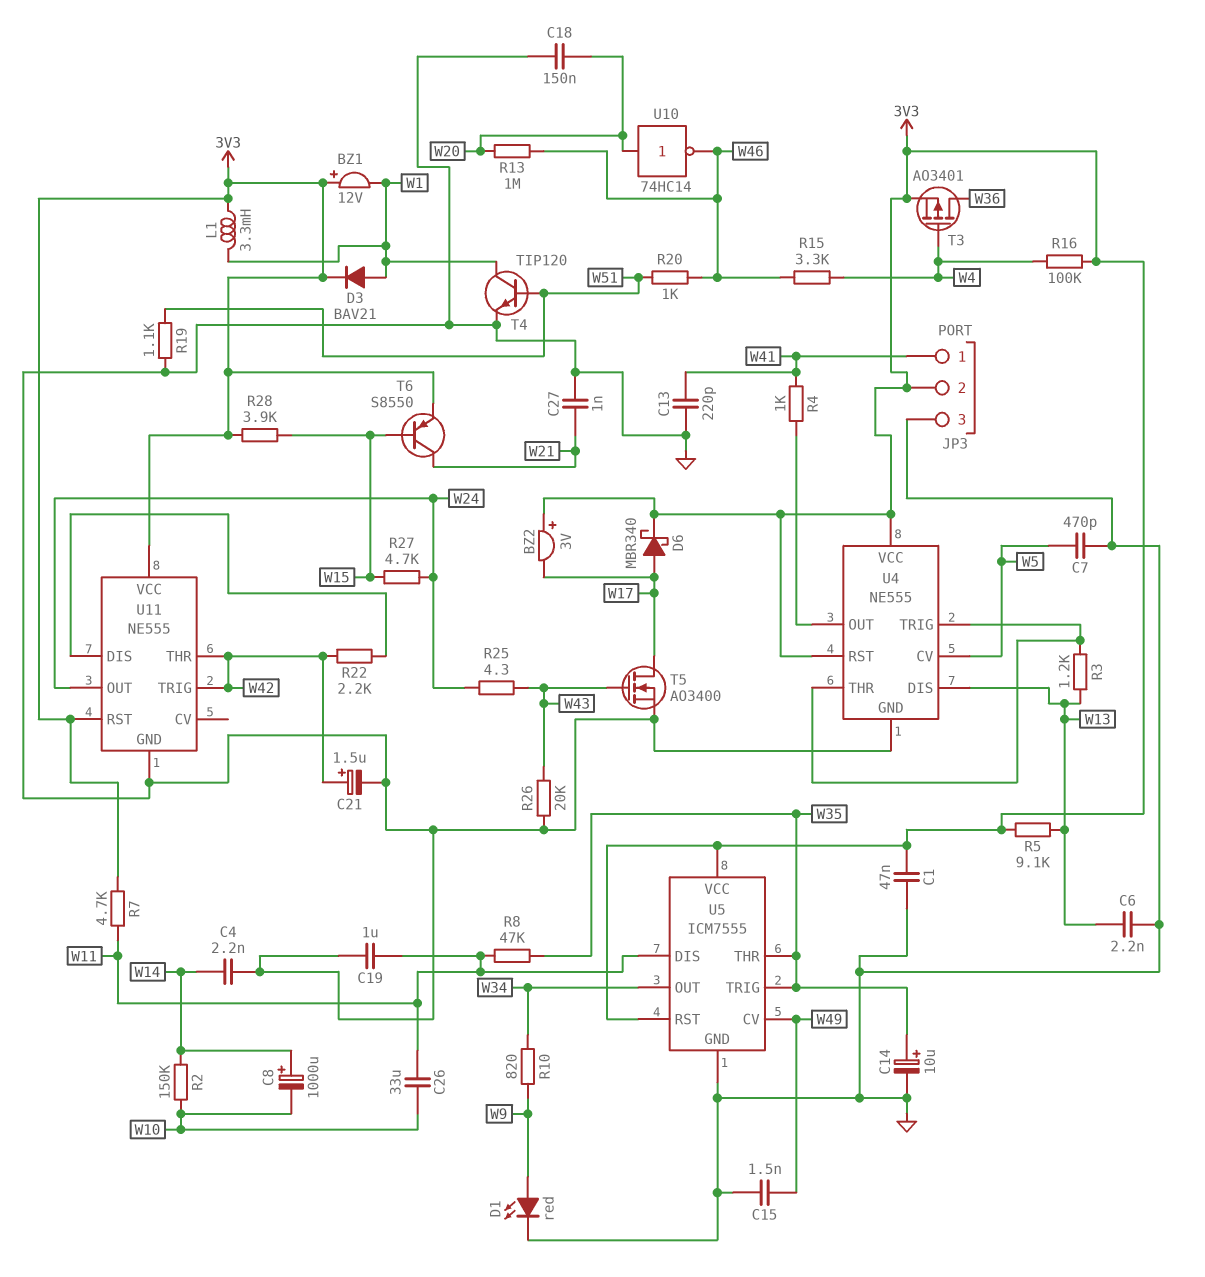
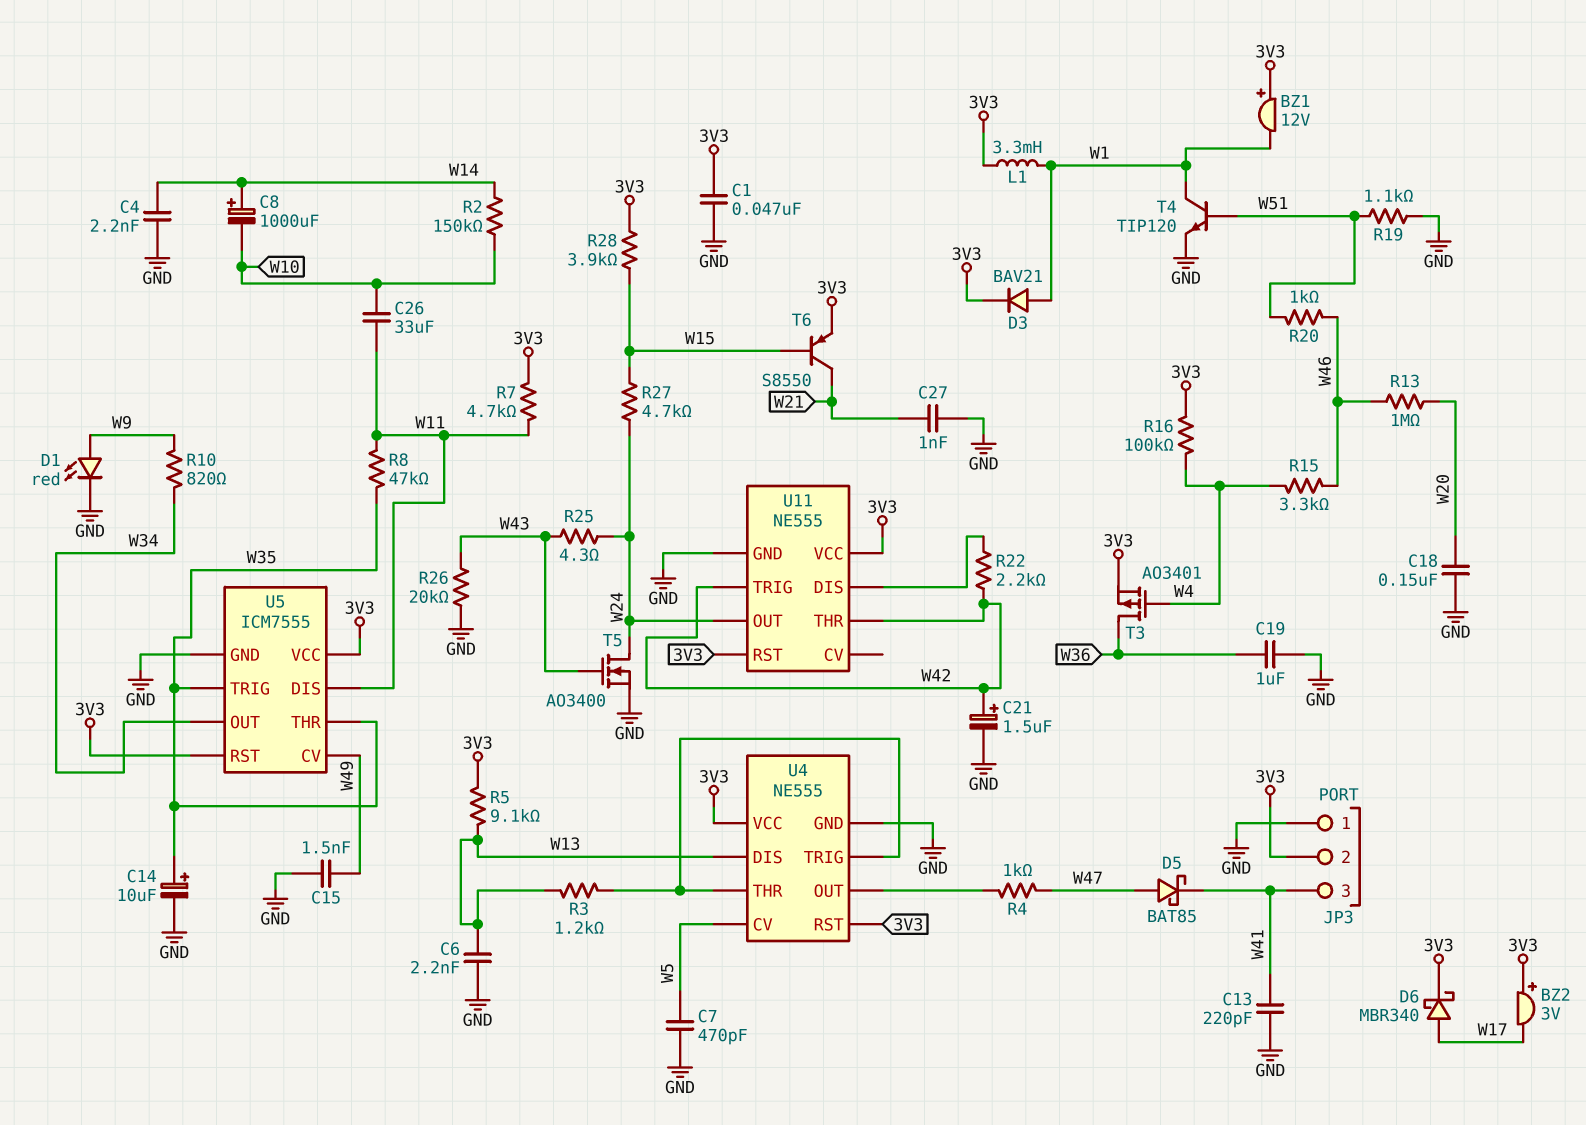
C19: 1uF (GND, W11) -> 1uF (GND, W36)
D5: none -> schottky BAT85 (A W47, K W41)
JP3 pin 1: W41 -> GND
JP3 pin 3: GND -> W41
R4: 1k (U4/OUT, W41) -> 1k (U4/OUT, W47)
T5: NMOS AO3400 (G W43, D W17, S GND) -> NMOS AO3400 (G W43, D W24, S GND)
U10: NOT 74HC14 (in W20, out W46) -> none

